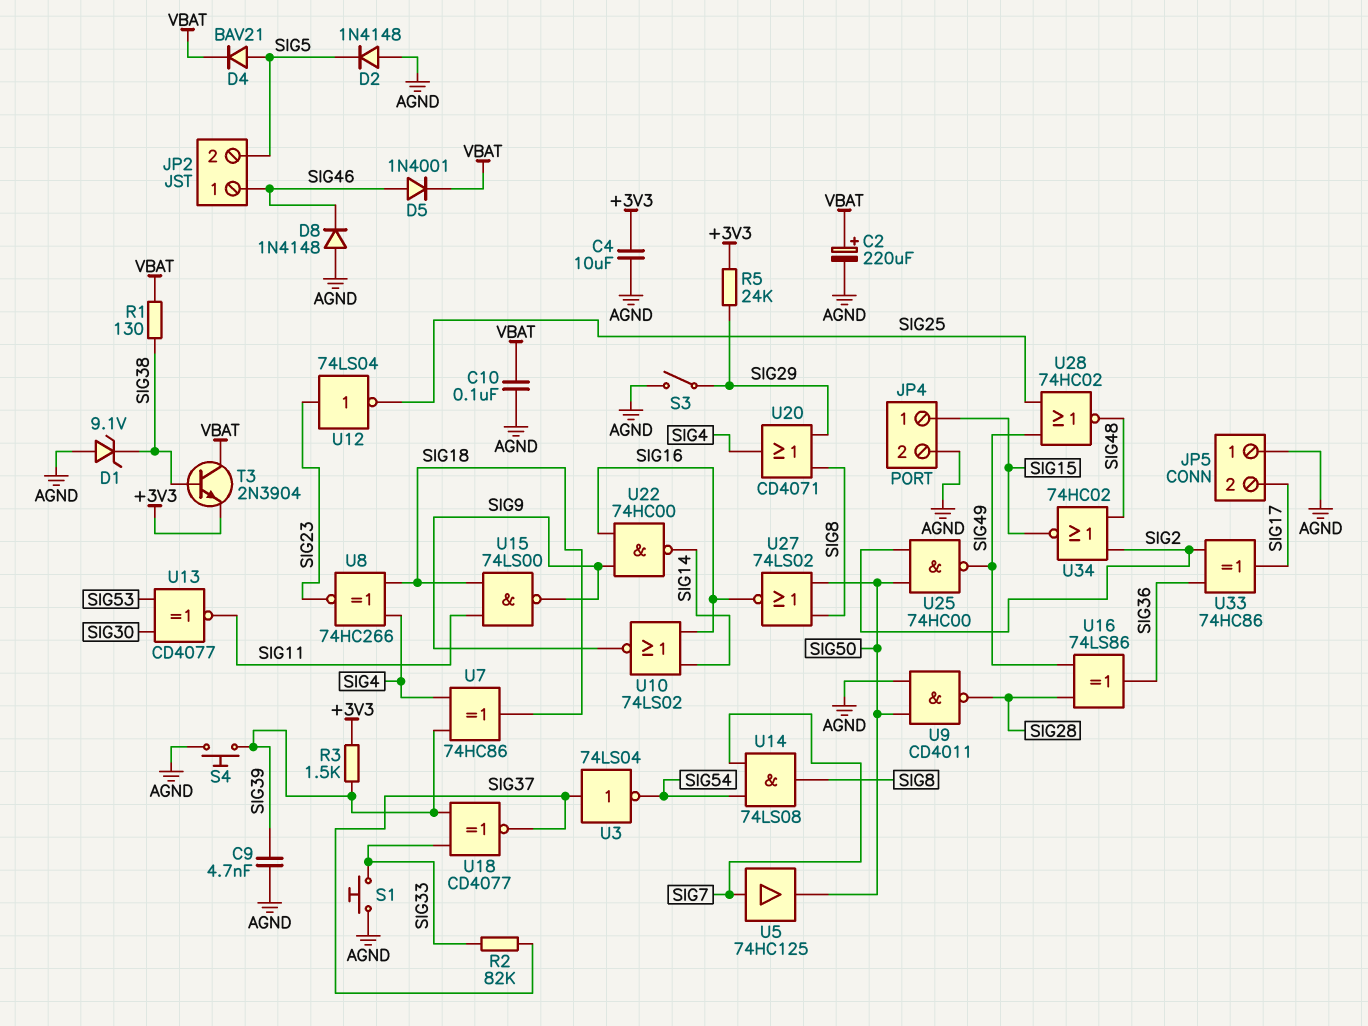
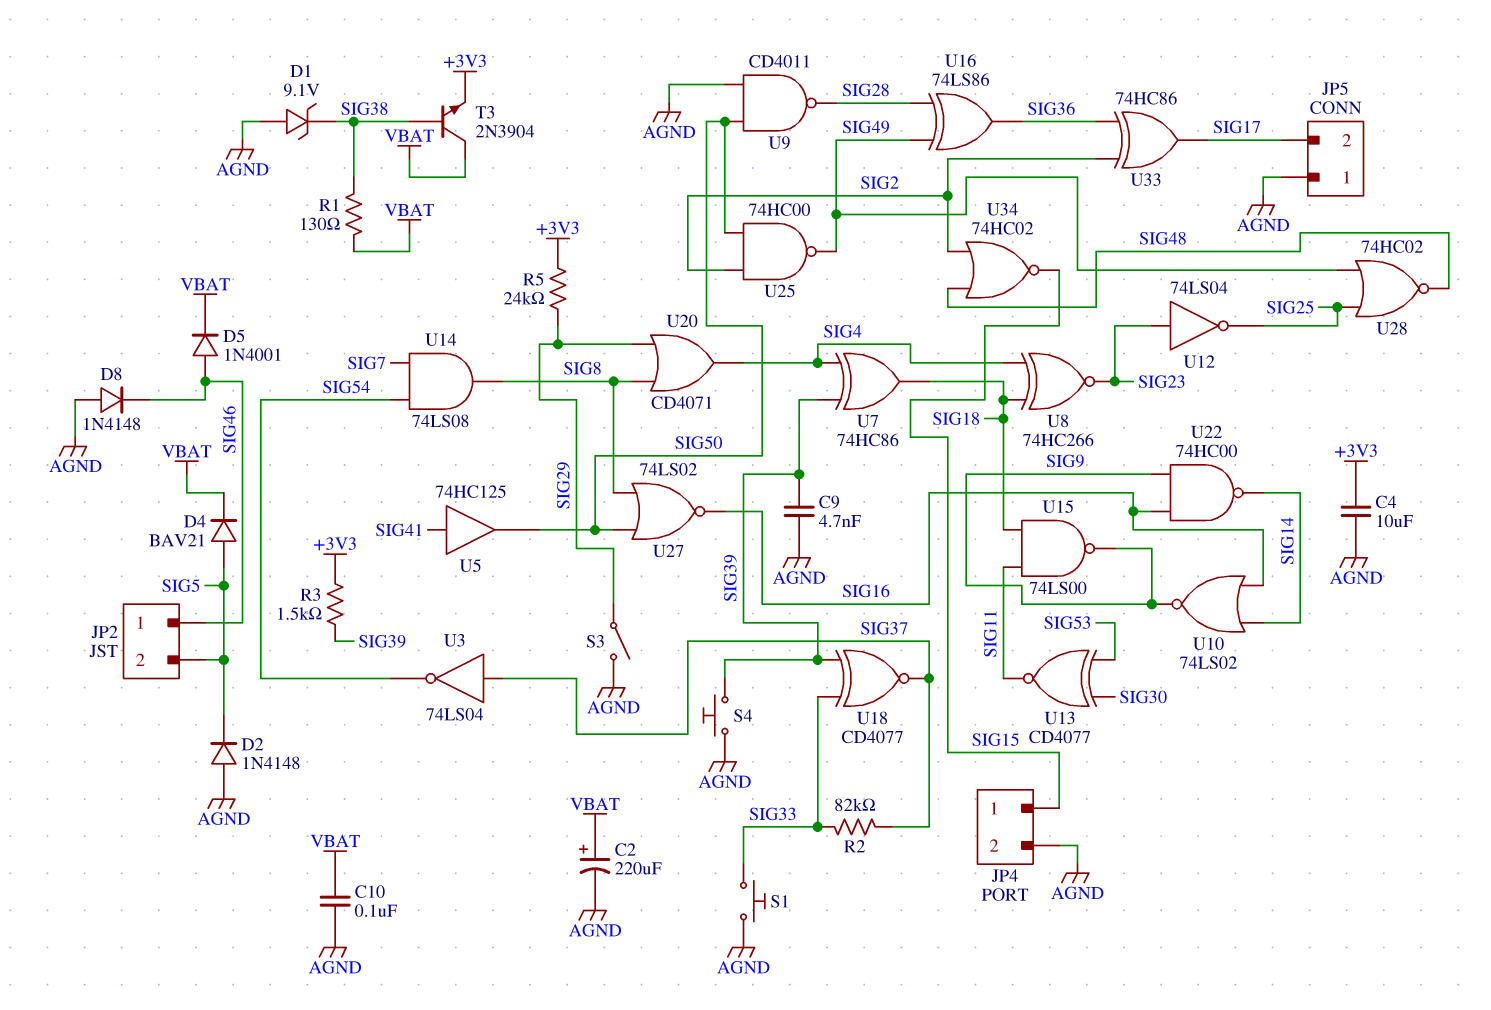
U5: buffer 74HC125 (in SIG7, out SIG50) -> buffer 74HC125 (in SIG41, out SIG50)

